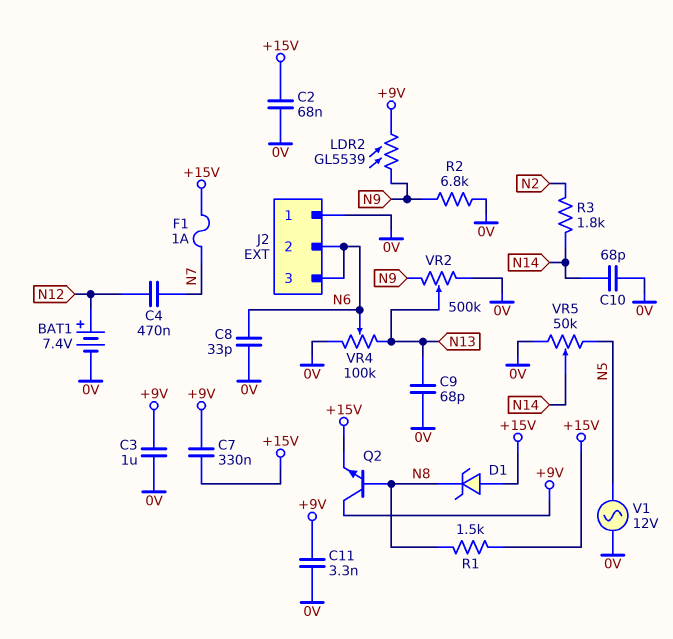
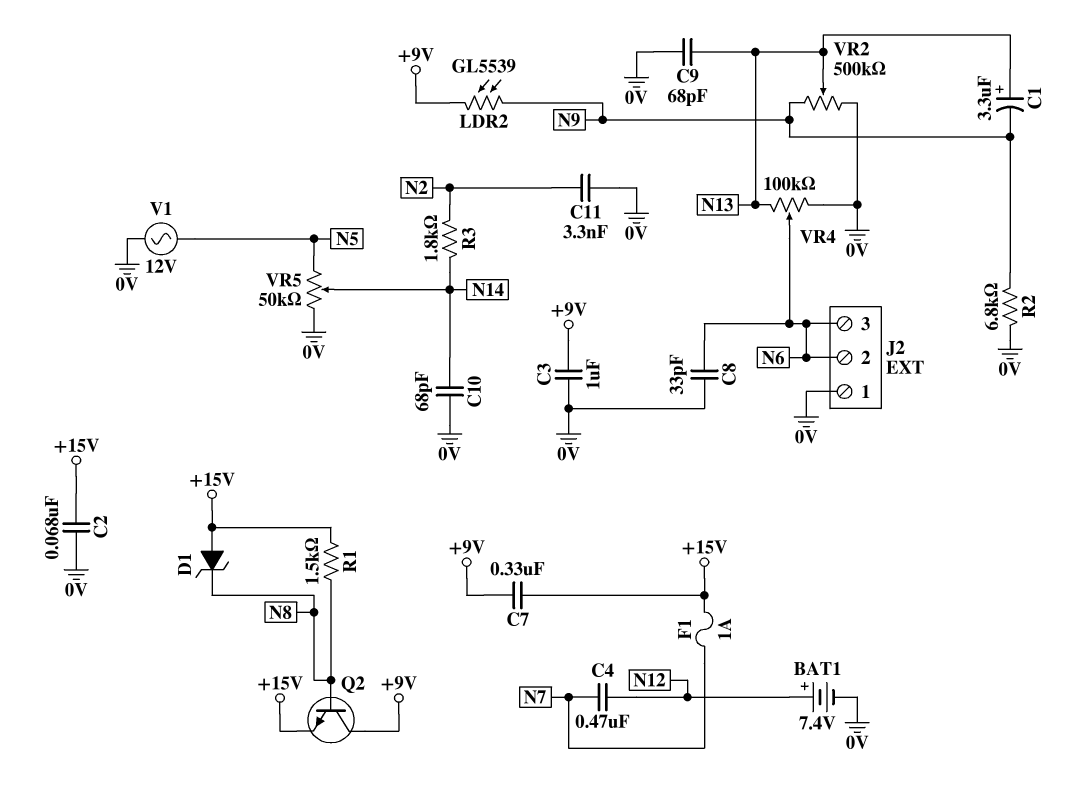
C1: none -> 3.3uF (plus N13, minus N9)
C11: 3.3nF (+9V, 0V) -> 3.3nF (0V, N2)

